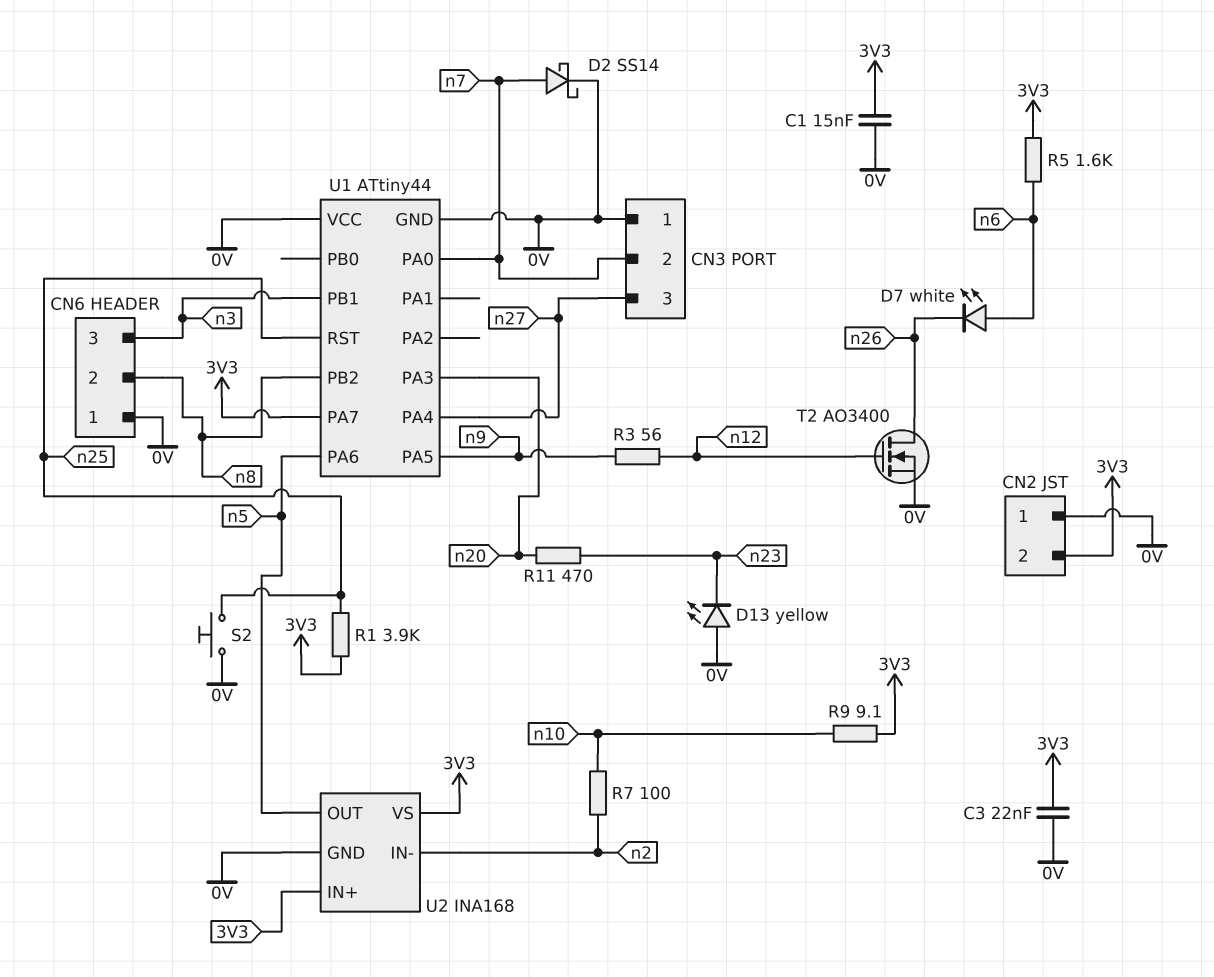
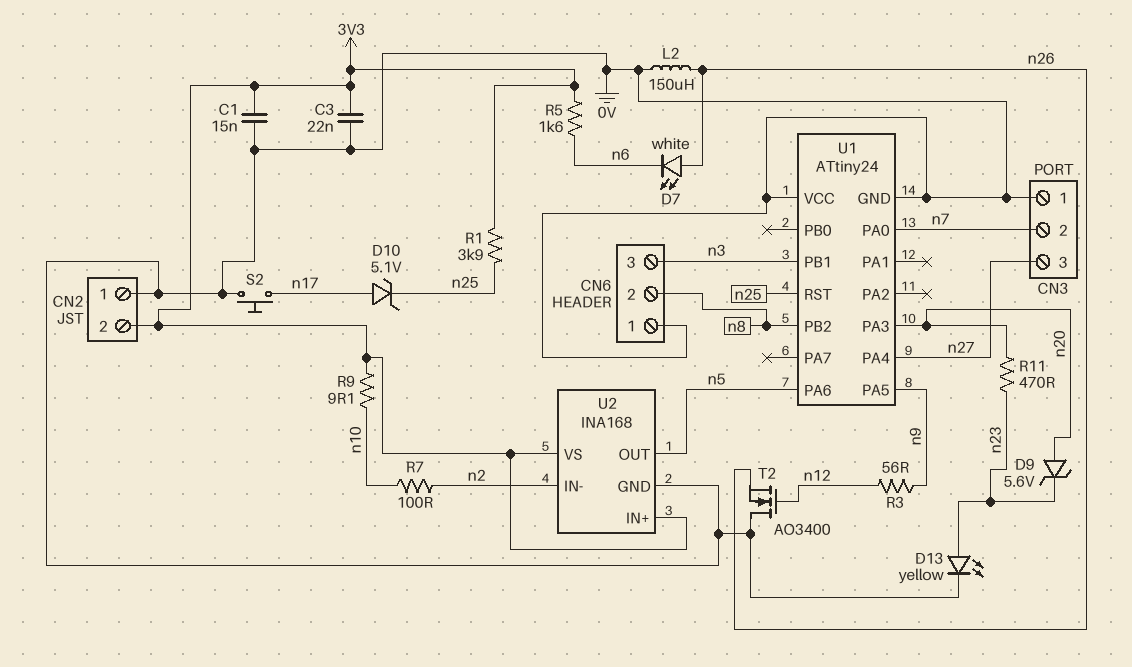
D2: schottky SS14 (A n7, K 0V) -> none
D7: LED white (A n6, K n26) -> LED white (A n26, K n6)
D9: none -> zener 5.6V (A n20, K n23)
D10: none -> zener 5.1V (A n17, K n25)
D13: LED yellow (A 0V, K n23) -> LED yellow (A n23, K 0V)
L2: none -> 150uH (0V, n26)
S2: button (0V, n25) -> button (0V, n17)
T2: NMOS AO3400 (G n12, D n26, S 0V) -> NMOS AO3400 (G n12, D 0V, S n26)
U1: ATtiny44 -> ATtiny24
U1 pin PA7: 3V3 -> none

